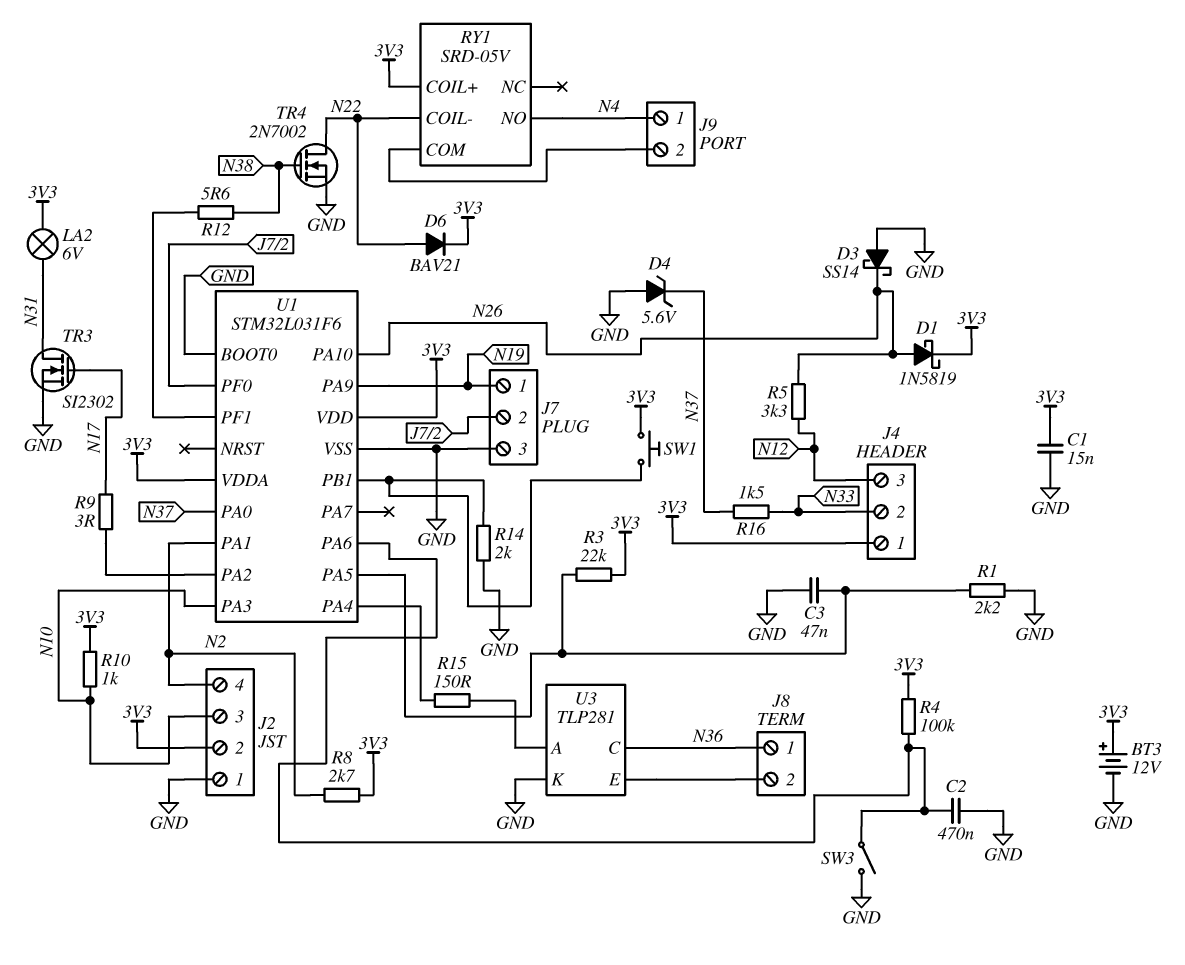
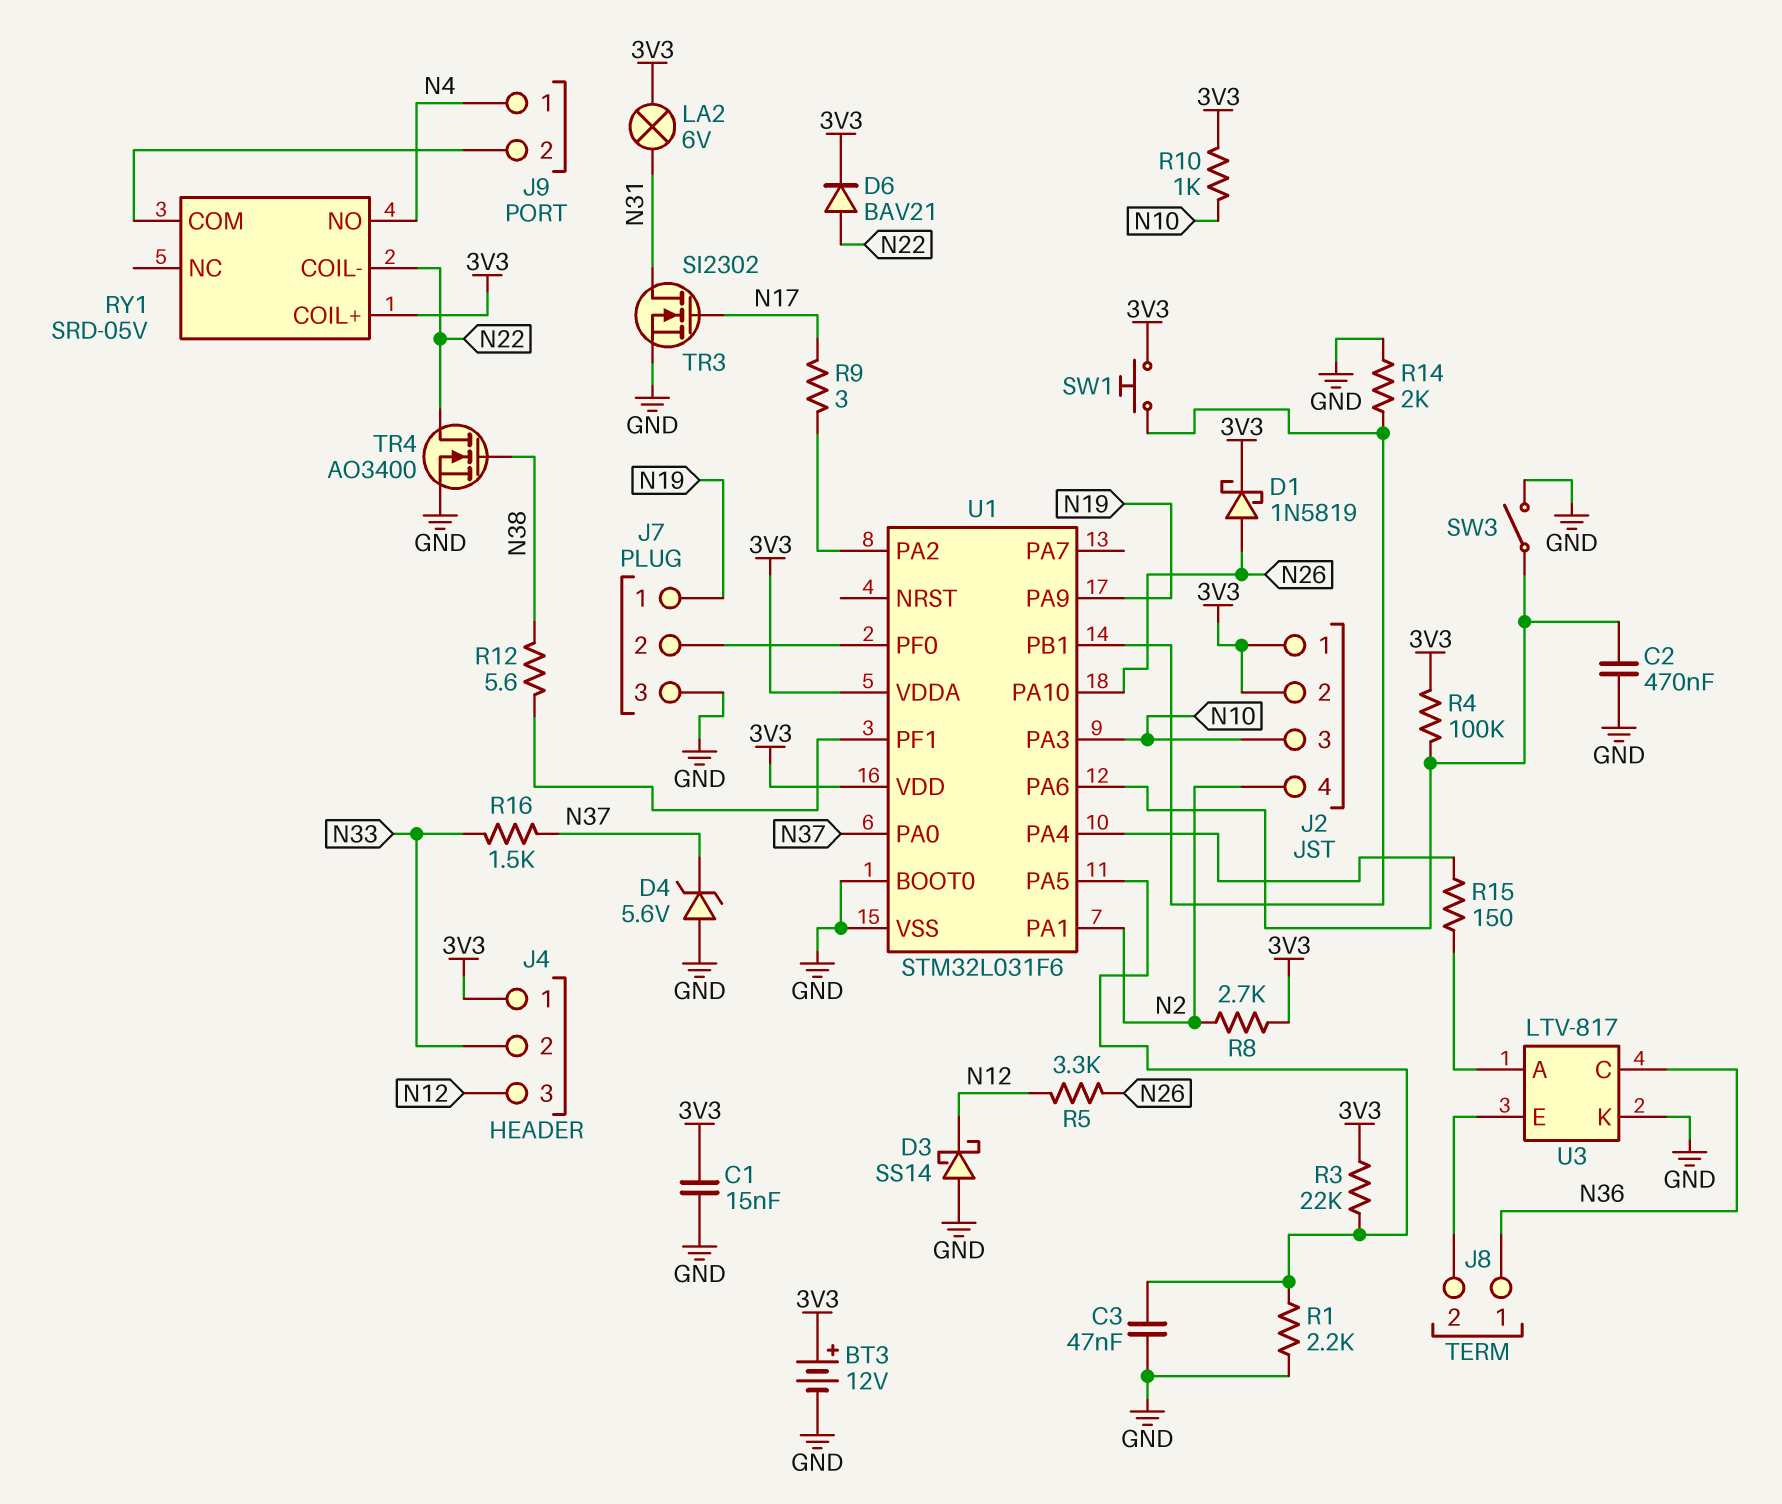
D3: schottky SS14 (A GND, K N26) -> schottky SS14 (A GND, K N12)
J2 pin 1: GND -> 3V3
TR4: NMOS 2N7002 (G N38, D N22, S GND) -> NMOS AO3400 (G N38, D N22, S GND)
U3: TLP281 -> LTV-817

